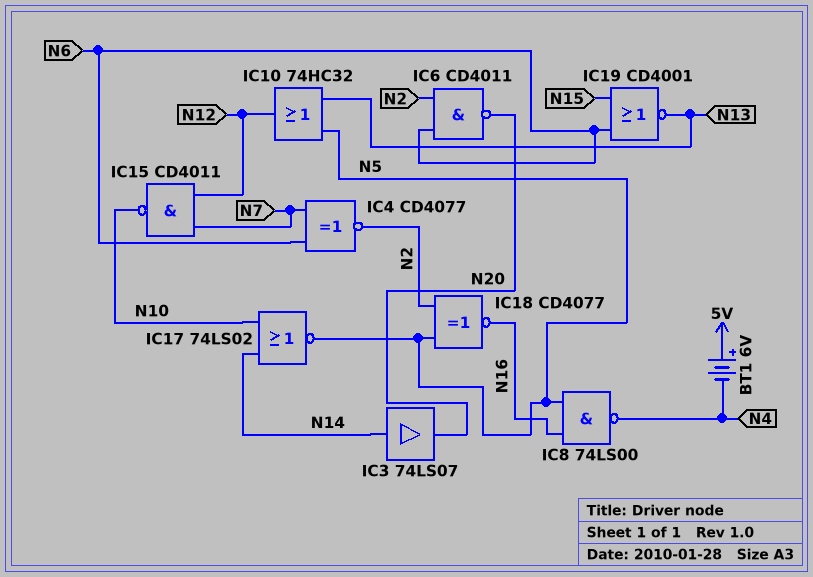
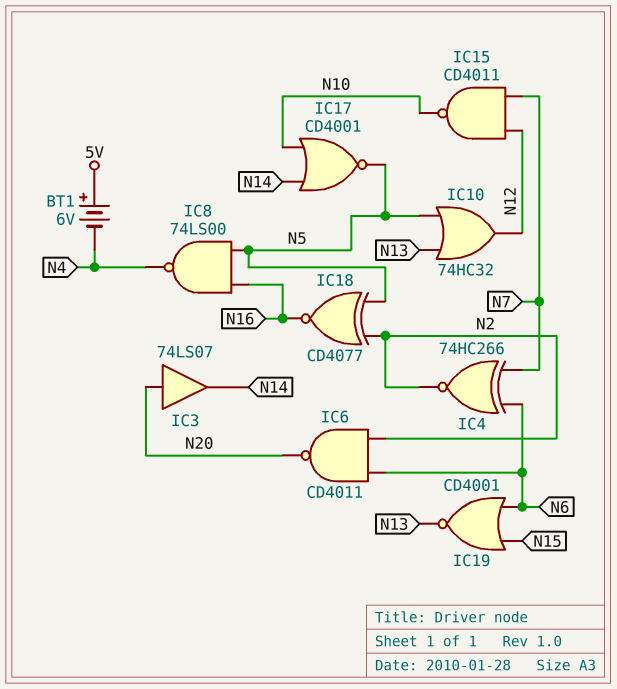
IC3: buffer 74LS07 (in N14, out N20) -> buffer 74LS07 (in N20, out N14)
IC4: XNOR CD4077 (in N6, in N7, out N2) -> XNOR 74HC266 (in N6, in N7, out N2)
IC17: NOR 74LS02 (in N10, in N14, out N5) -> NOR CD4001 (in N10, in N14, out N5)

